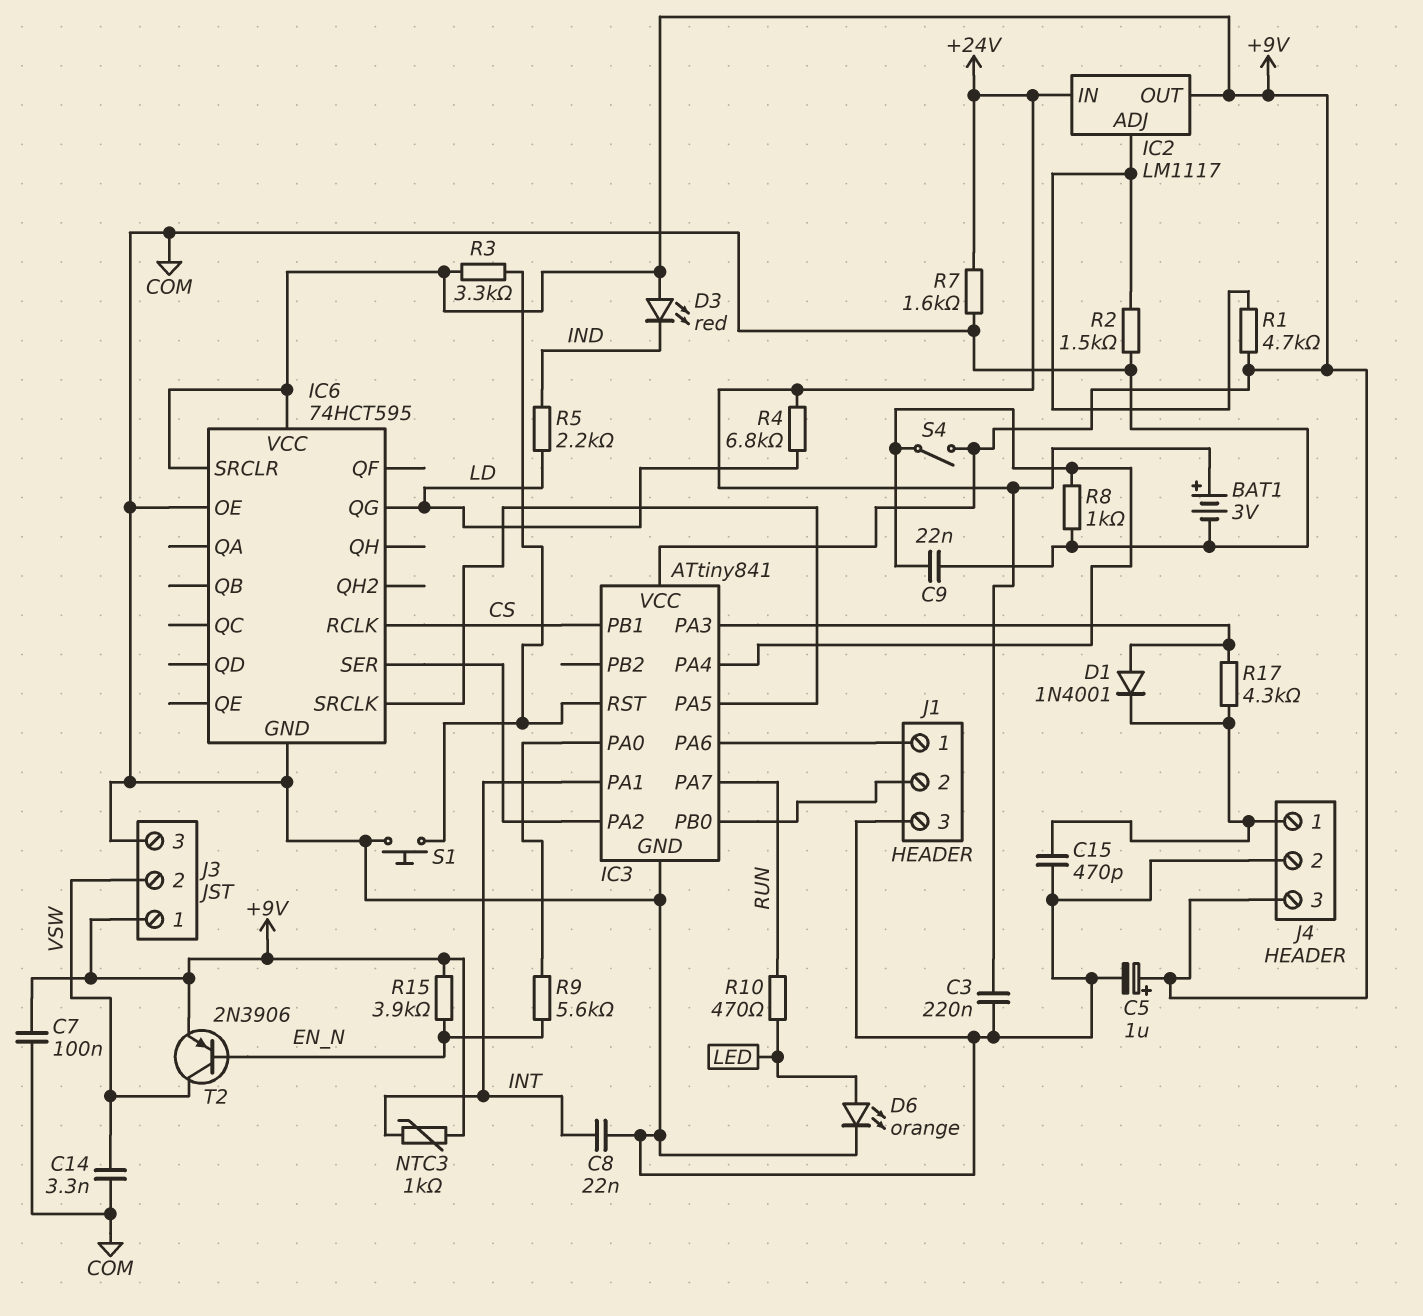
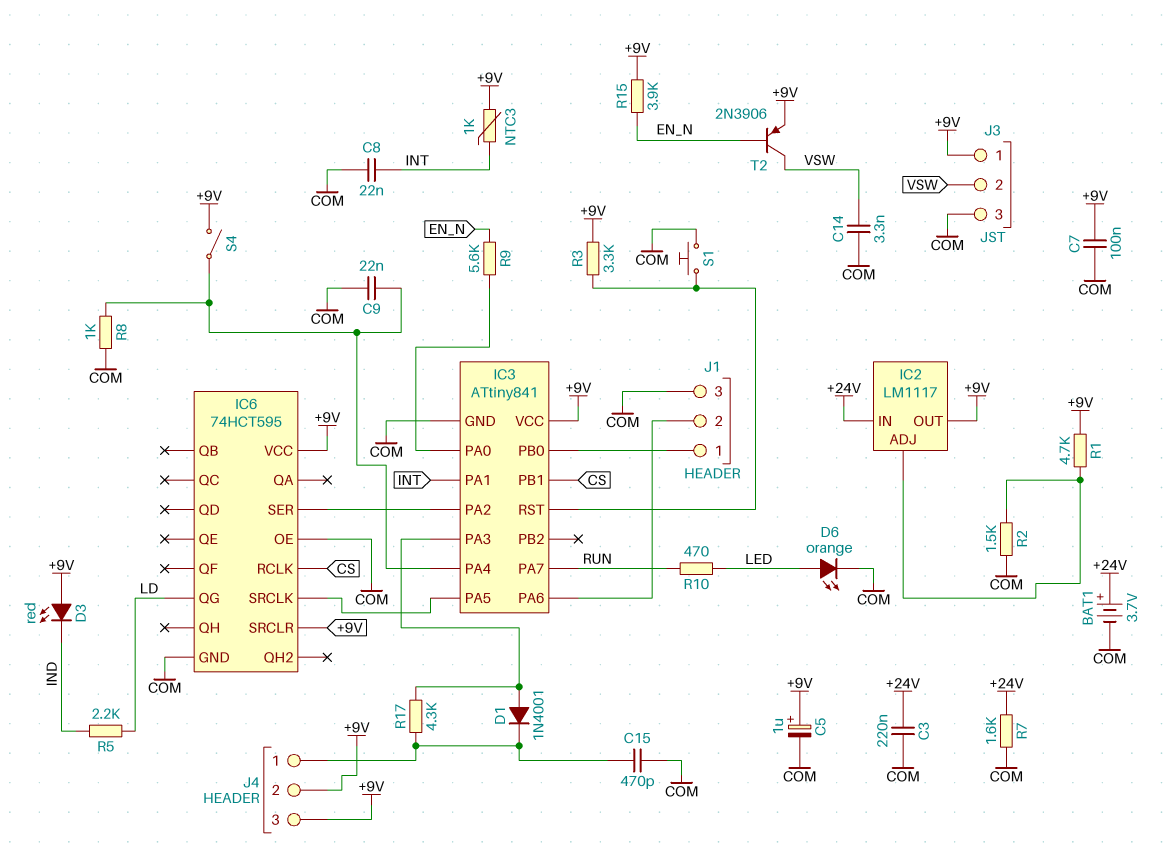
BAT1: 3V (plus +24V, minus COM) -> 3.7V (plus +24V, minus COM)
J1 pin 1: IC3/PA6 -> IC3/PB0
J1 pin 2: IC3/PB0 -> IC3/PA6
J4 pin 2: COM -> +9V
R4: 6.8k (+24V, LD) -> none

